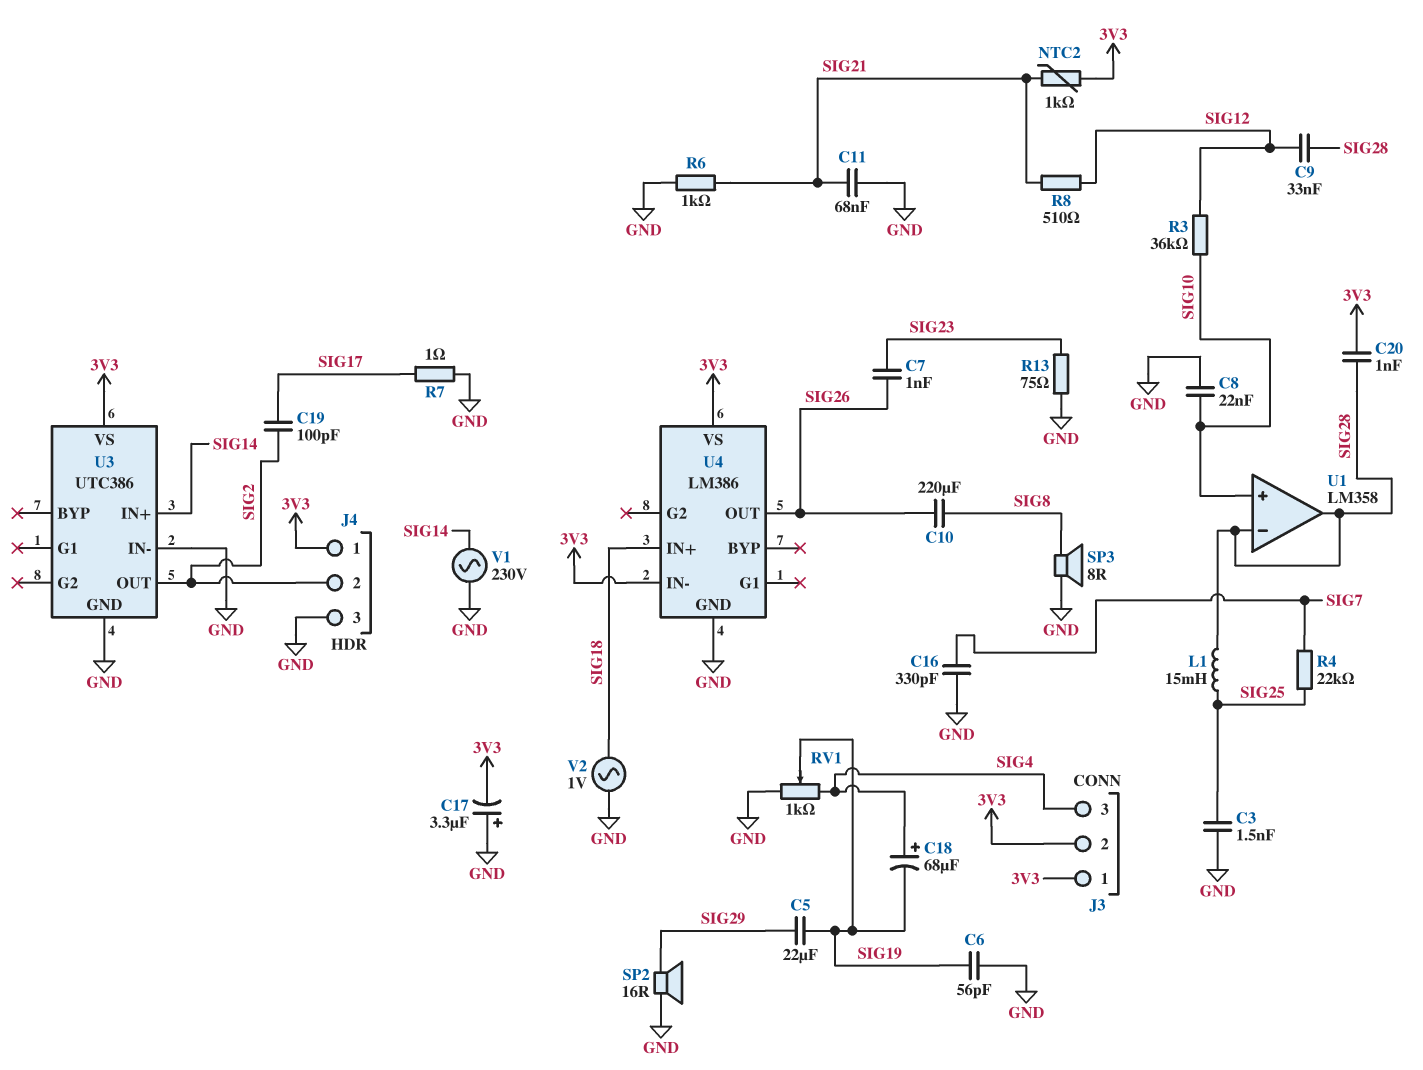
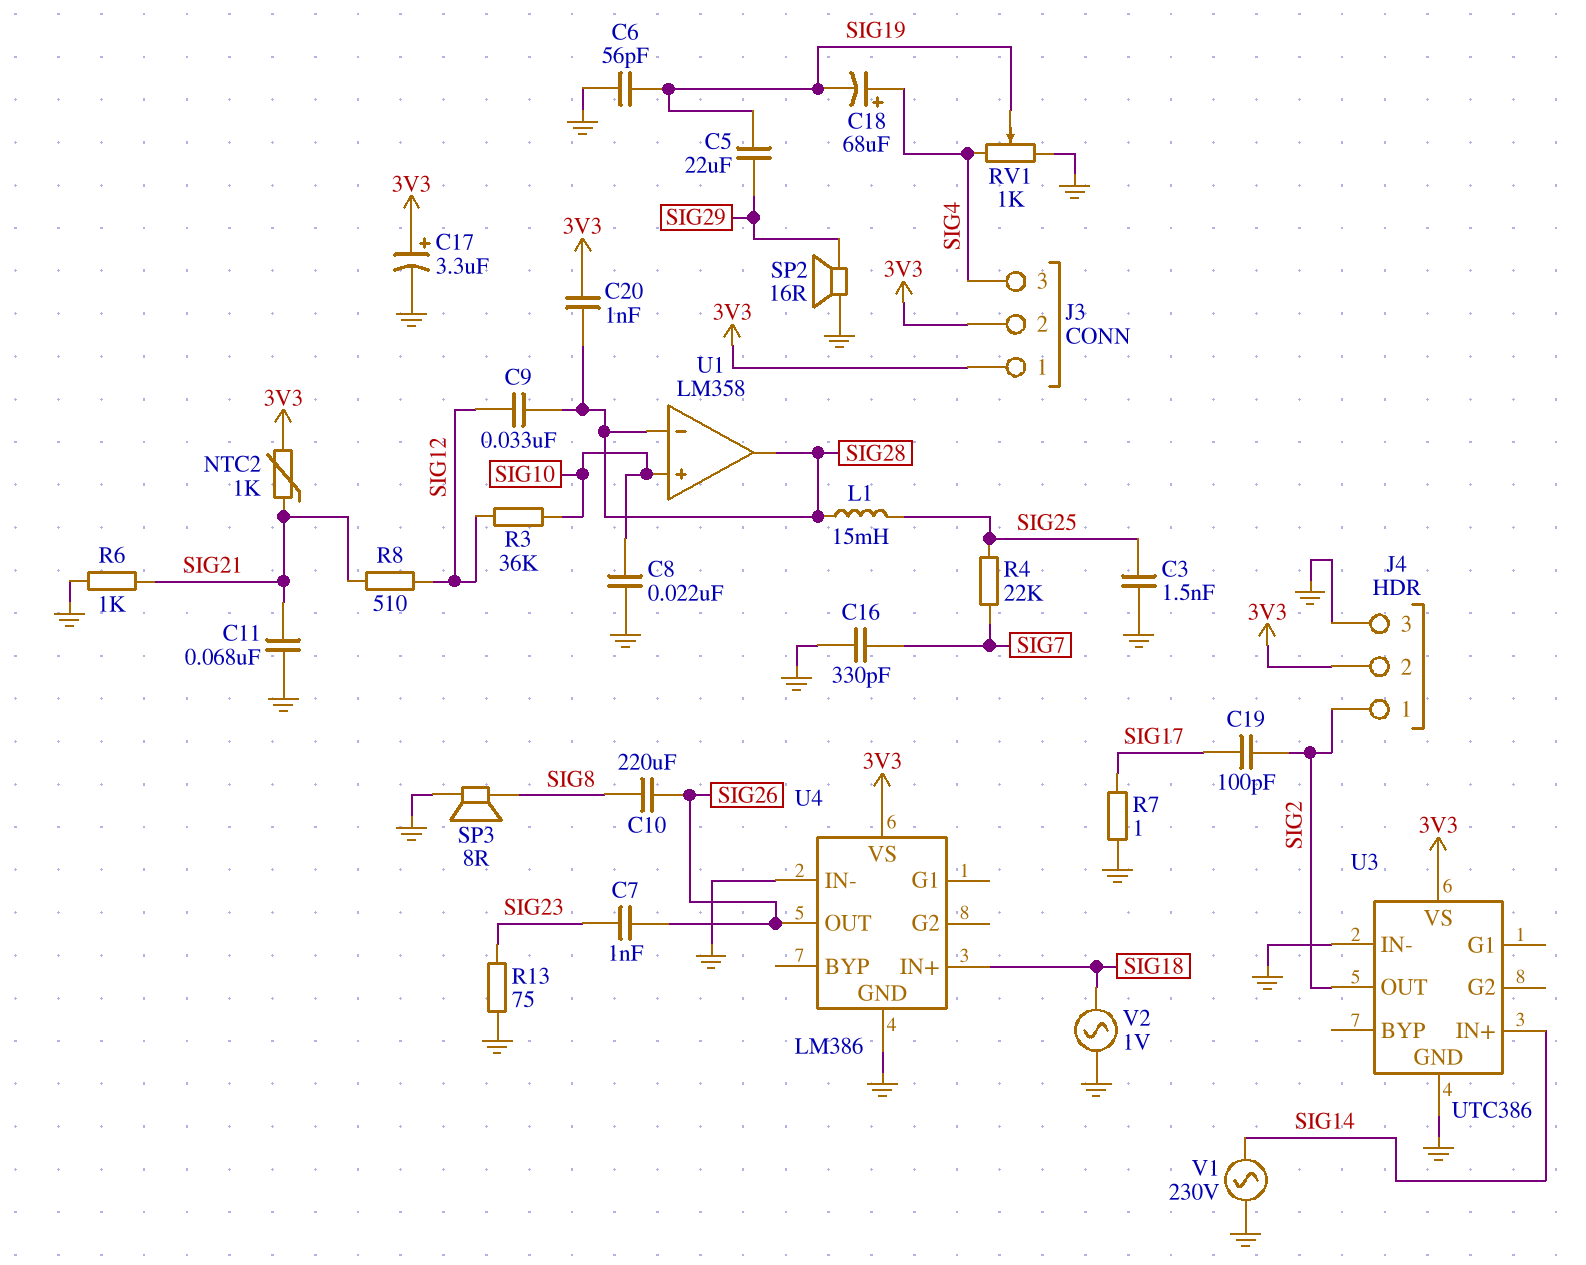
C17: 3.3uF (plus GND, minus 3V3) -> 3.3uF (plus 3V3, minus GND)
J4 pin 1: 3V3 -> SIG2
J4 pin 2: SIG2 -> 3V3
U4 pin IN-: 3V3 -> GND

